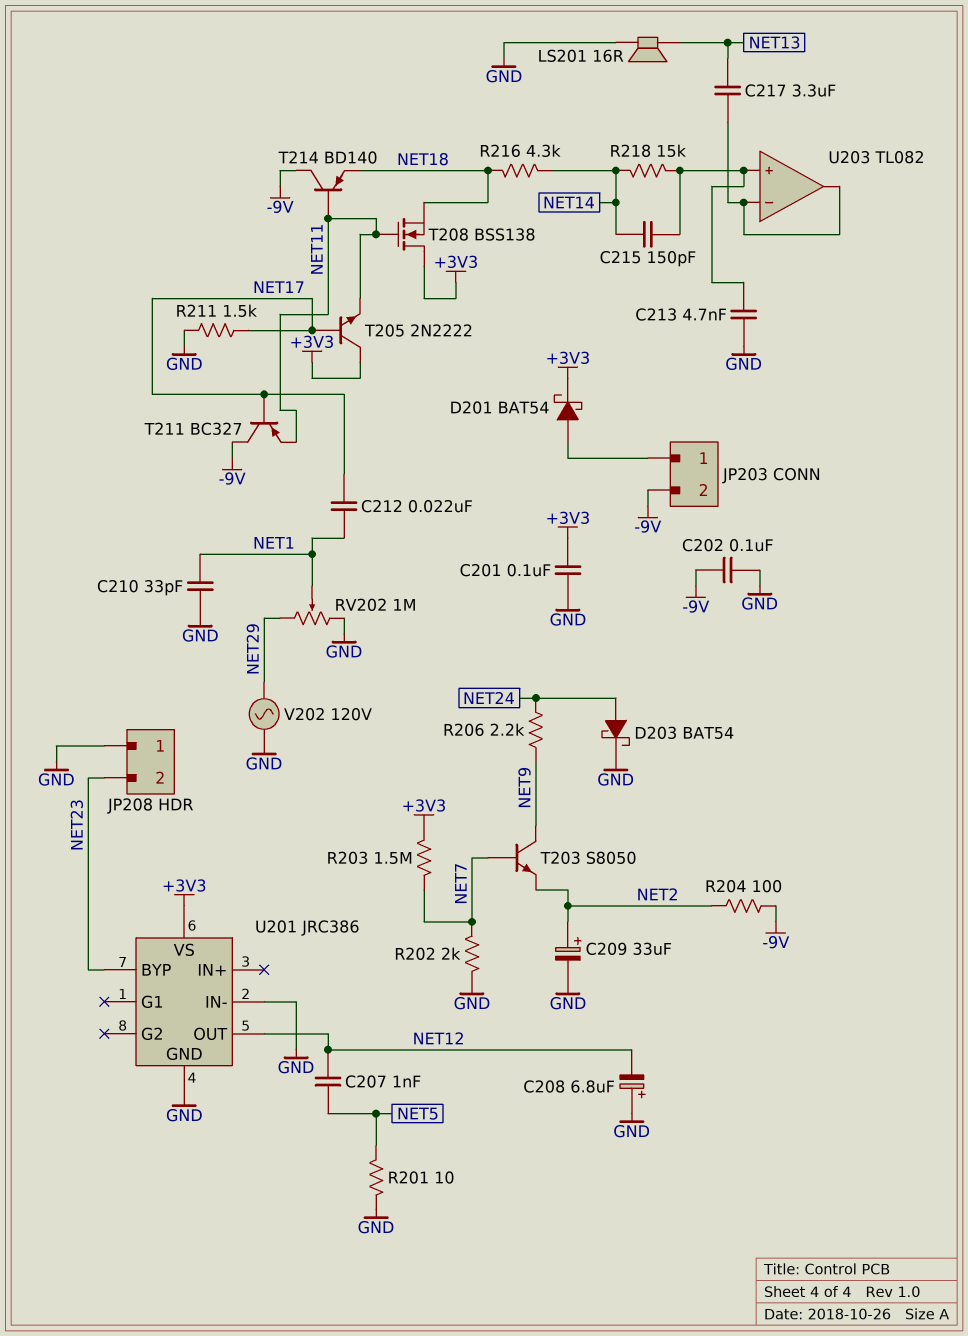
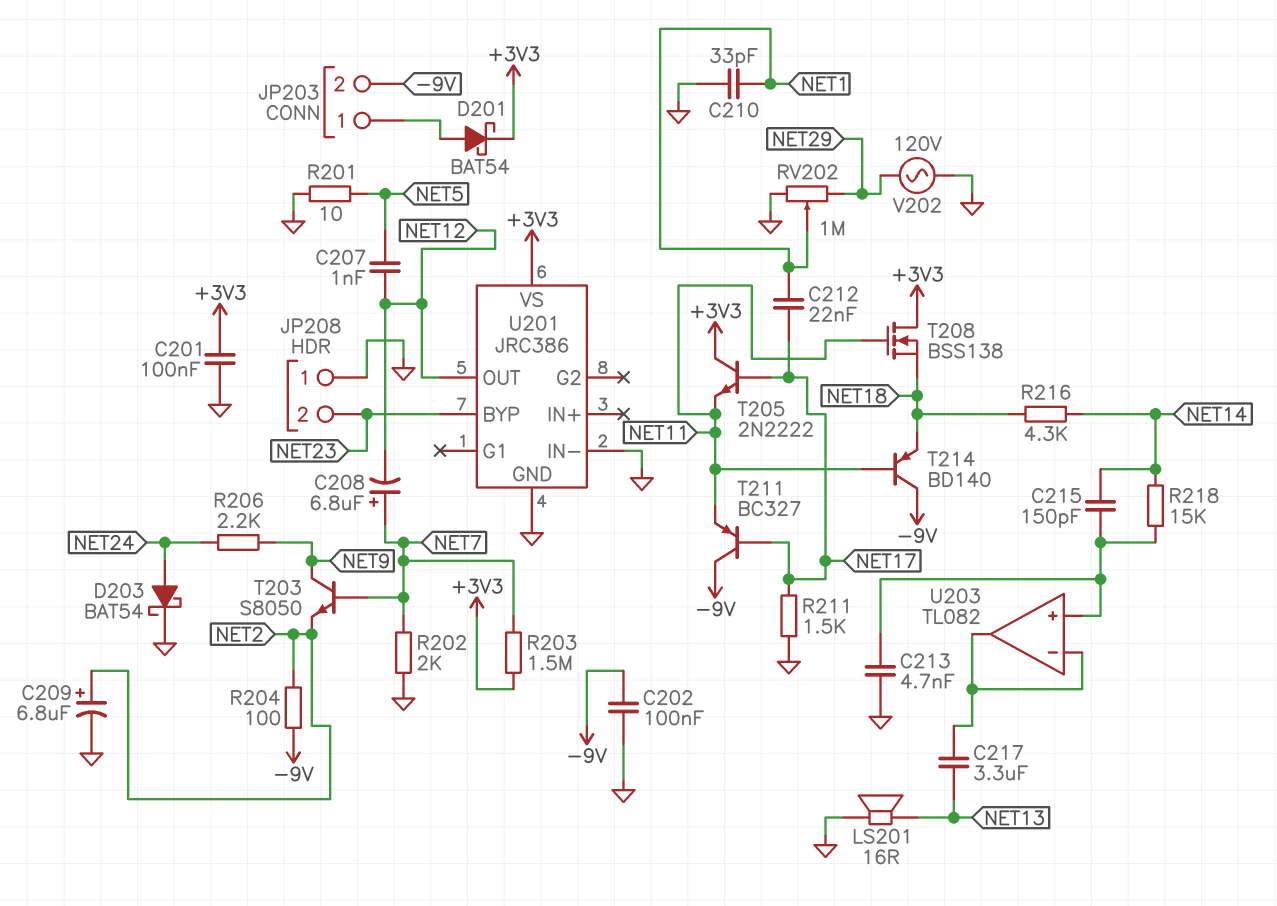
C208: 6.8uF (plus GND, minus NET12) -> 6.8uF (plus NET7, minus NET12)
C209: 33uF (plus NET2, minus GND) -> 6.8uF (plus NET2, minus GND)

